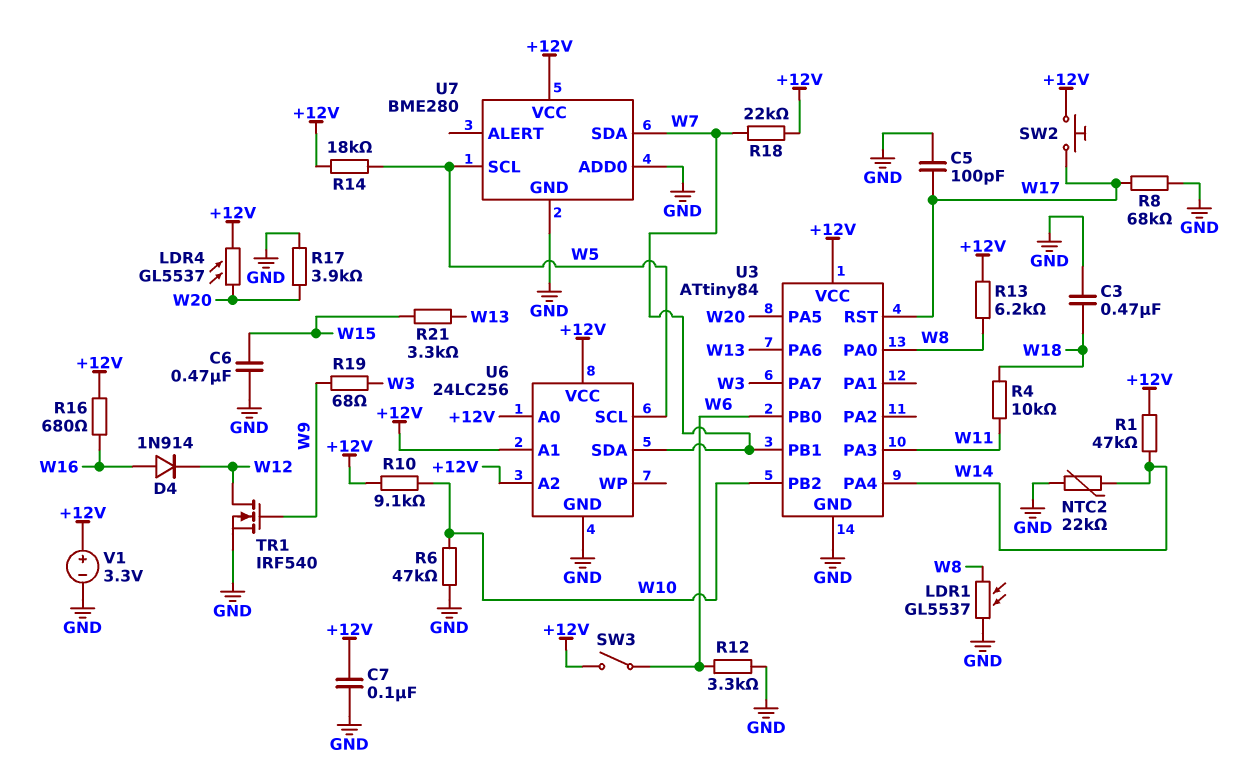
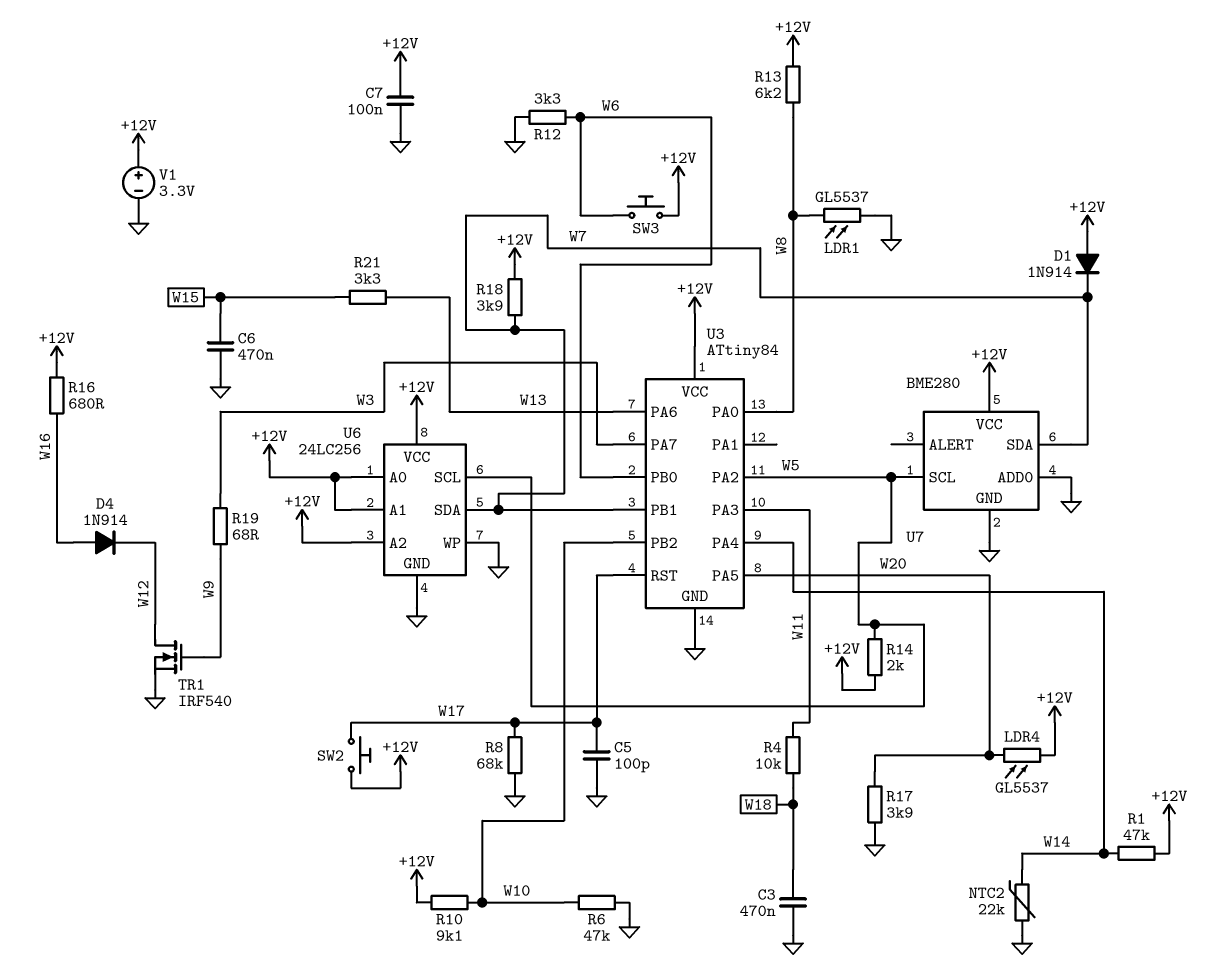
D1: none -> diode 1N914 (A +12V, K W7)
R14: 18k (+12V, W5) -> 2k (+12V, W5)
R18: 22k (+12V, W7) -> 3.9k (+12V, W7)
SW3: switch (+12V, W6) -> button (+12V, W6)
U3 pin PA2: none -> W5
U6 pin WP: none -> GND

